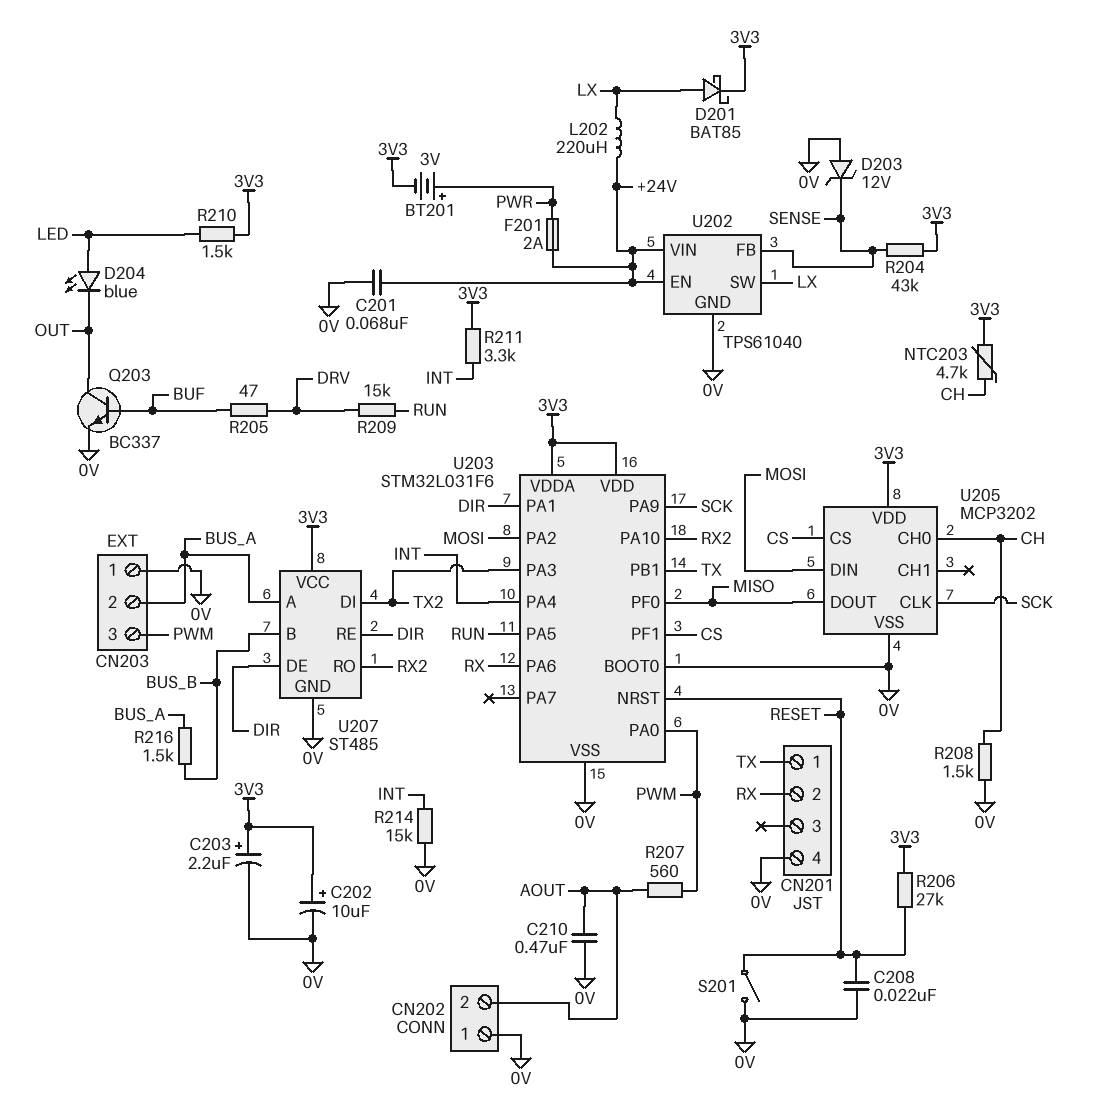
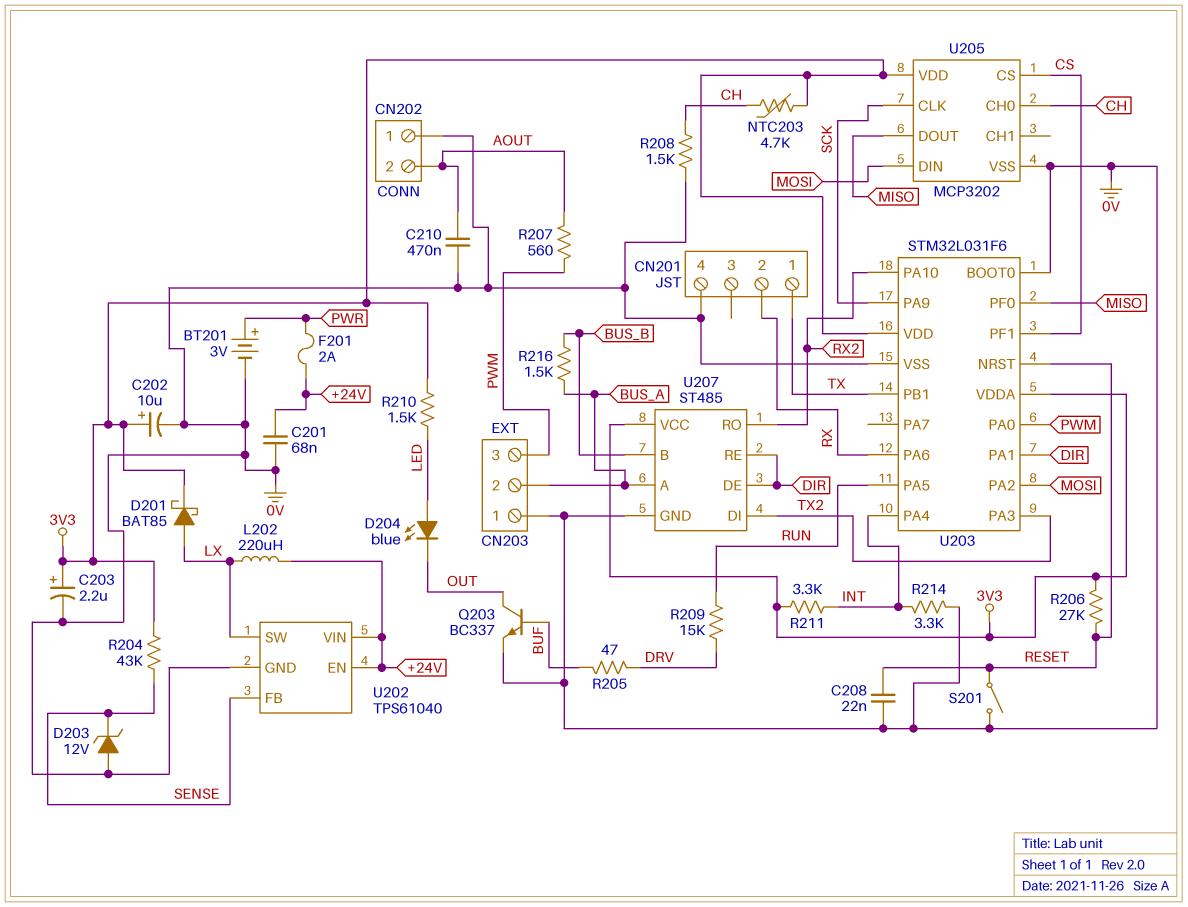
BT201: 3V (plus PWR, minus 3V3) -> 3V (plus PWR, minus 0V)
R214: 15k (0V, INT) -> 3.3k (0V, INT)

